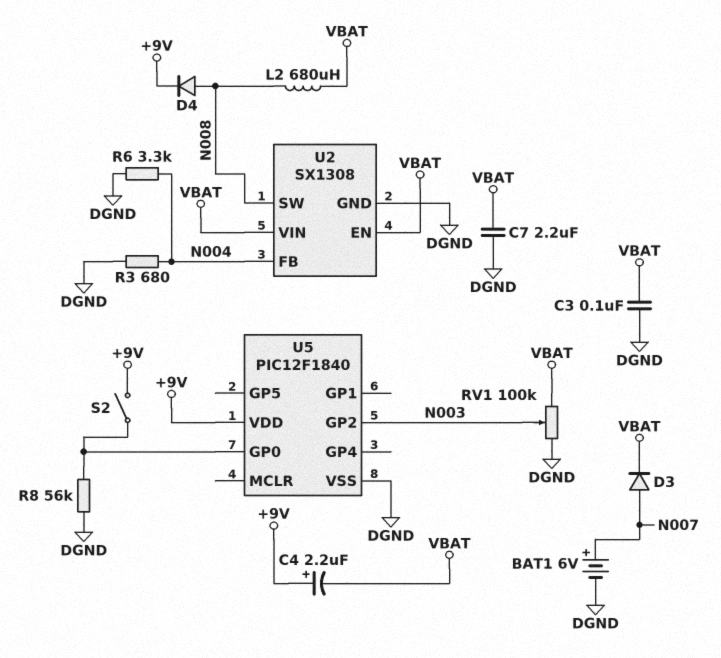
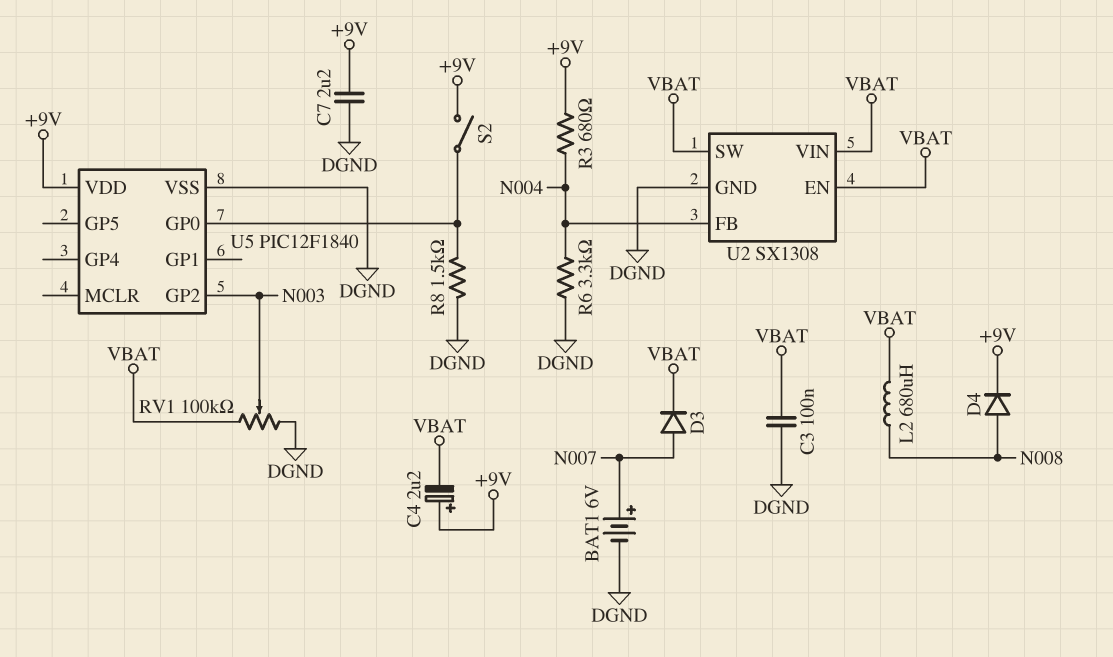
C7: 2.2uF (DGND, VBAT) -> 2.2uF (+9V, DGND)
R3: 680 (DGND, N004) -> 680 (+9V, N004)
R8: 56k (DGND, U5/GP0) -> 1.5k (DGND, U5/GP0)
U2 pin SW: N008 -> VBAT

